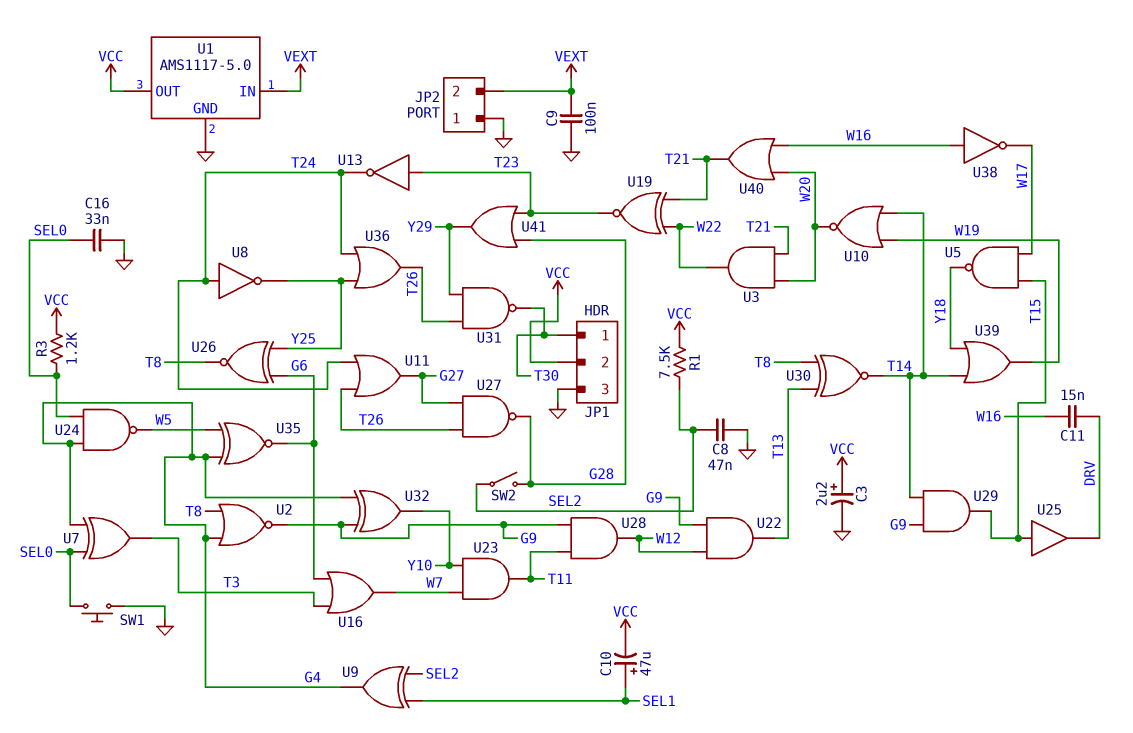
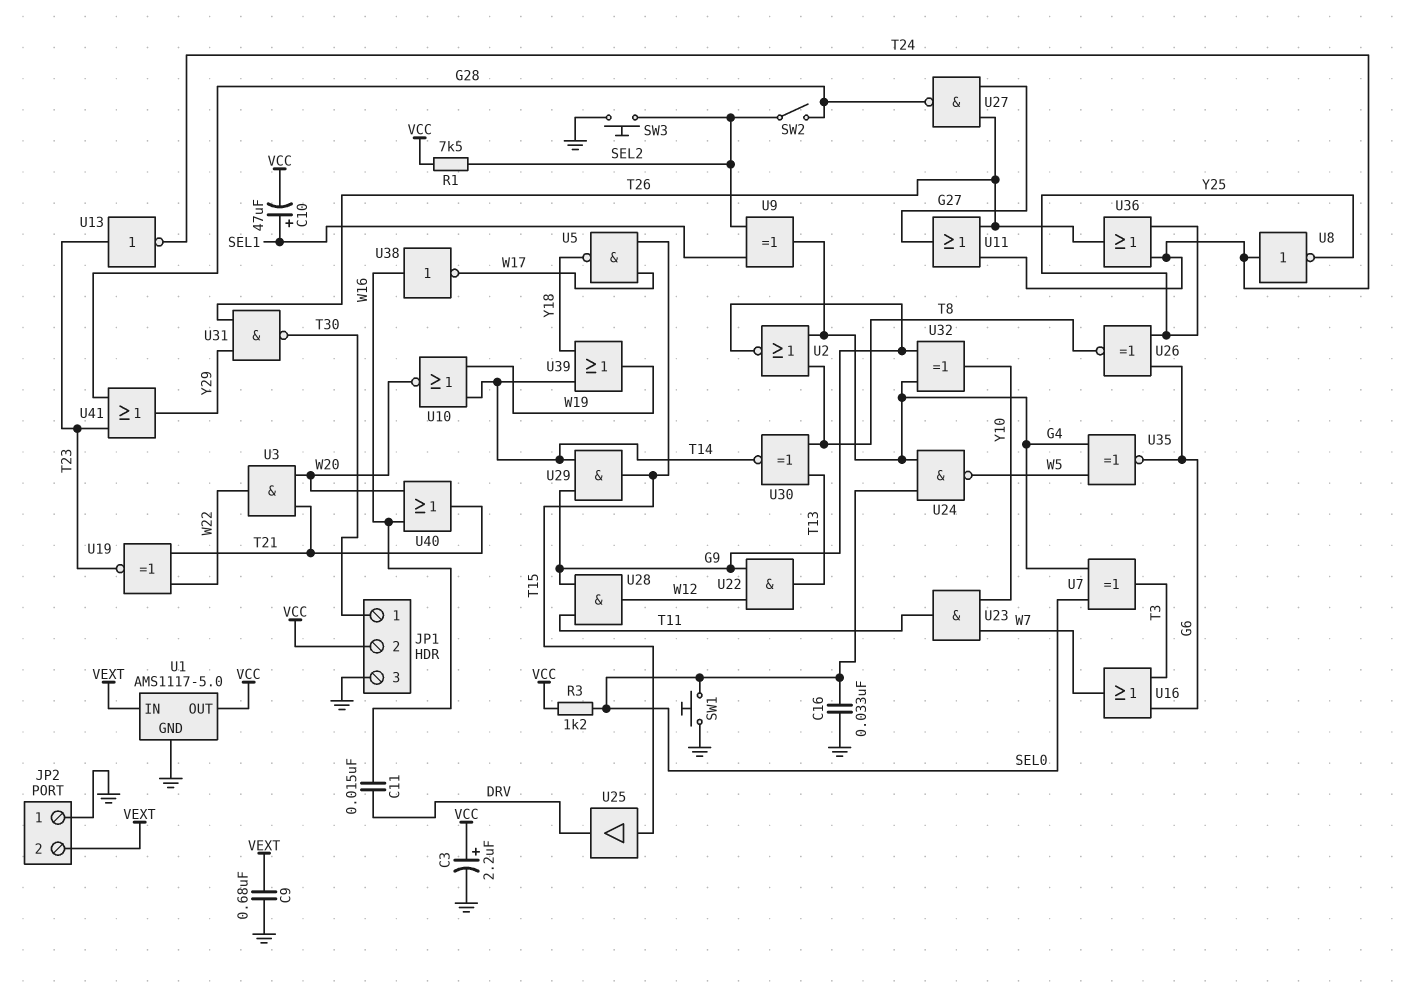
C8: 47nF (GND, SEL2) -> none
C9: 100nF (GND, VEXT) -> 680nF (GND, VEXT)
SW3: none -> button (GND, SEL2)

